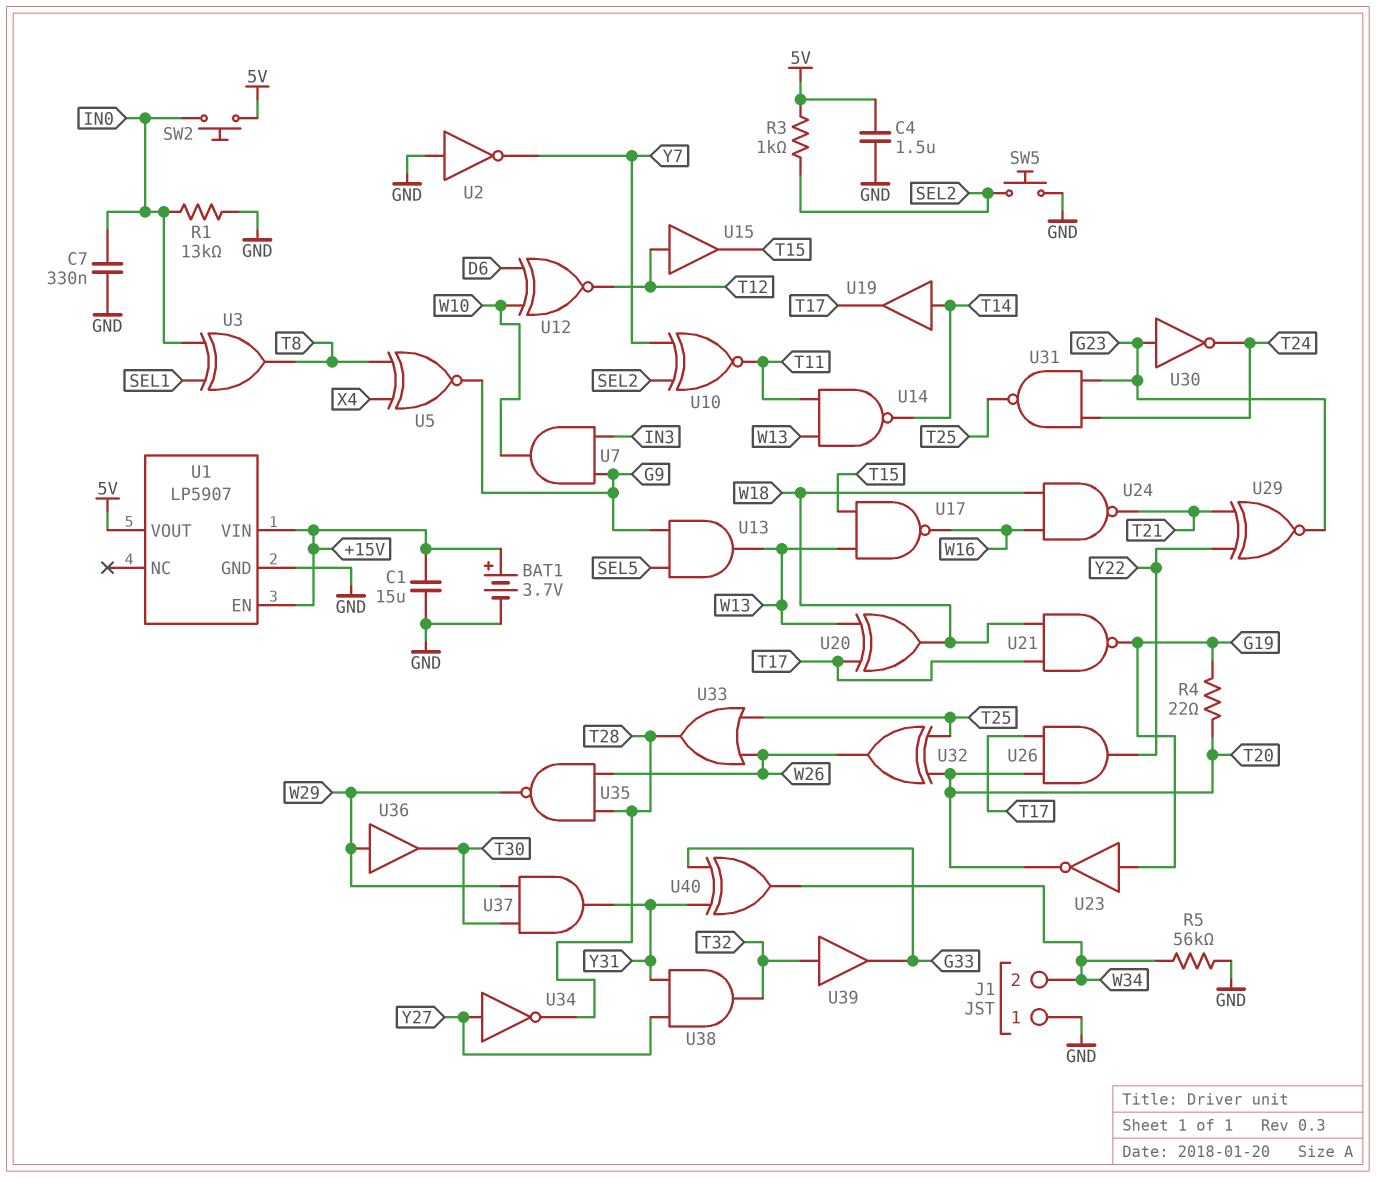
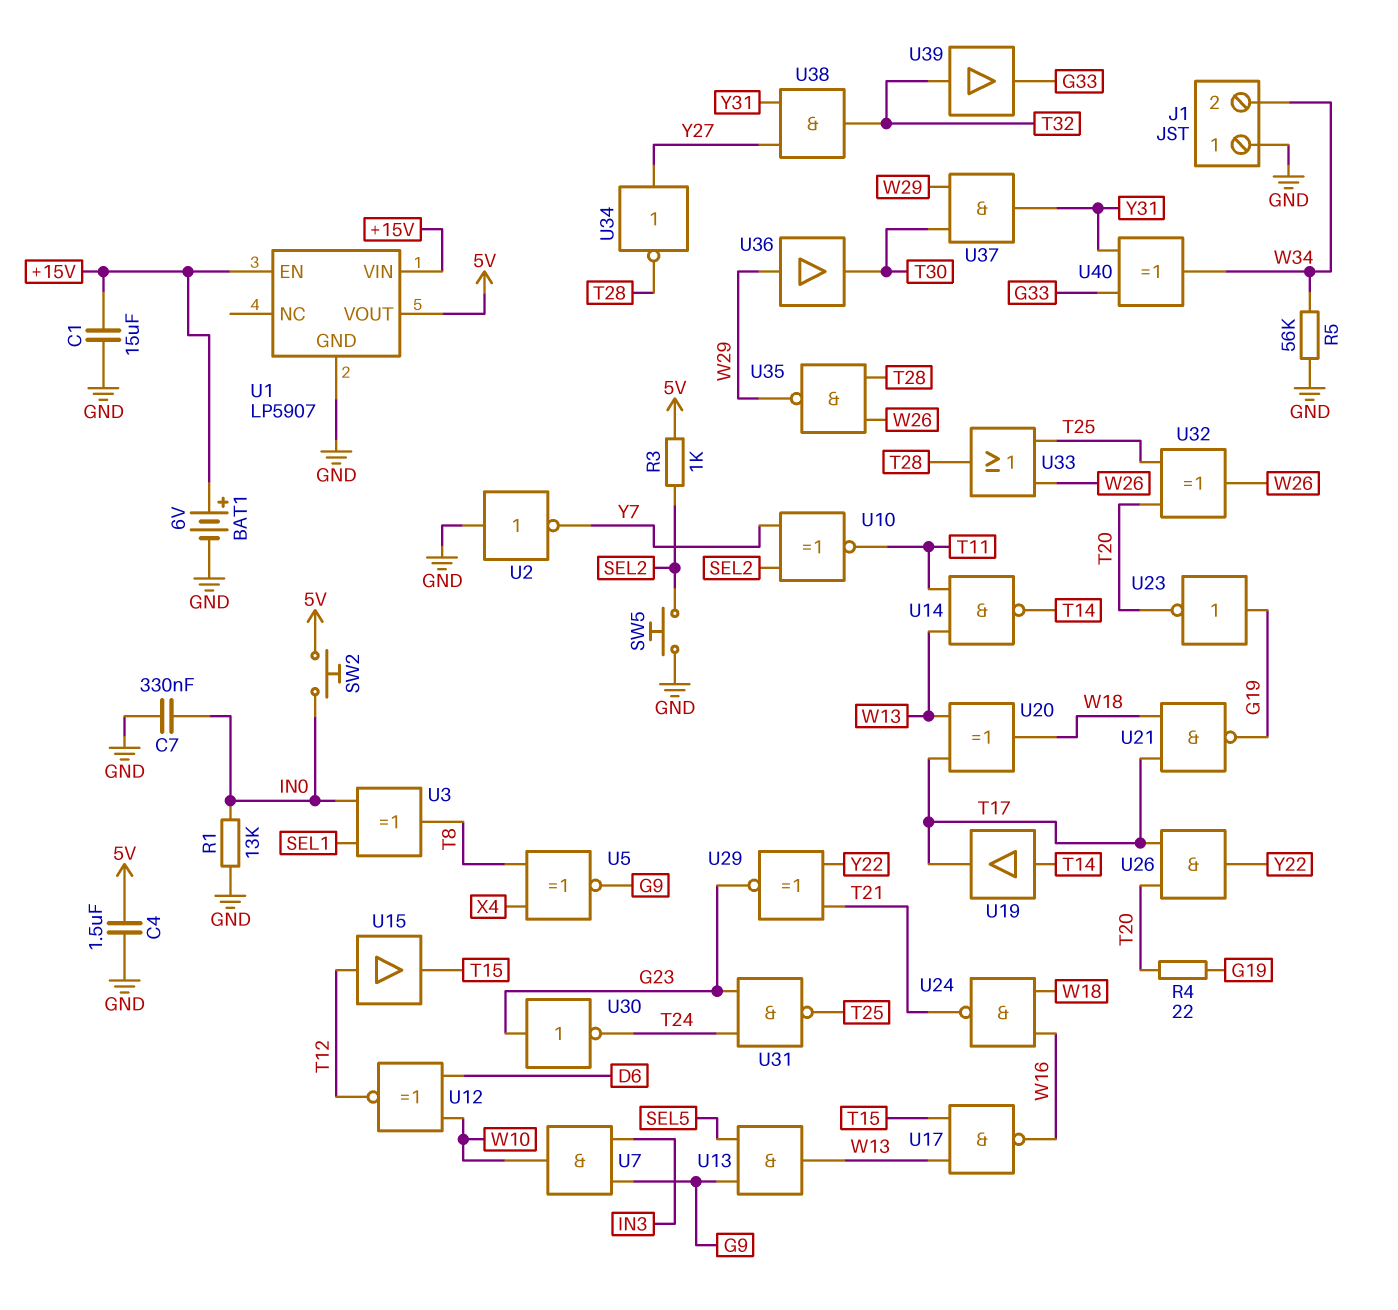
BAT1: 3.7V (plus +15V, minus GND) -> 6V (plus +15V, minus GND)

